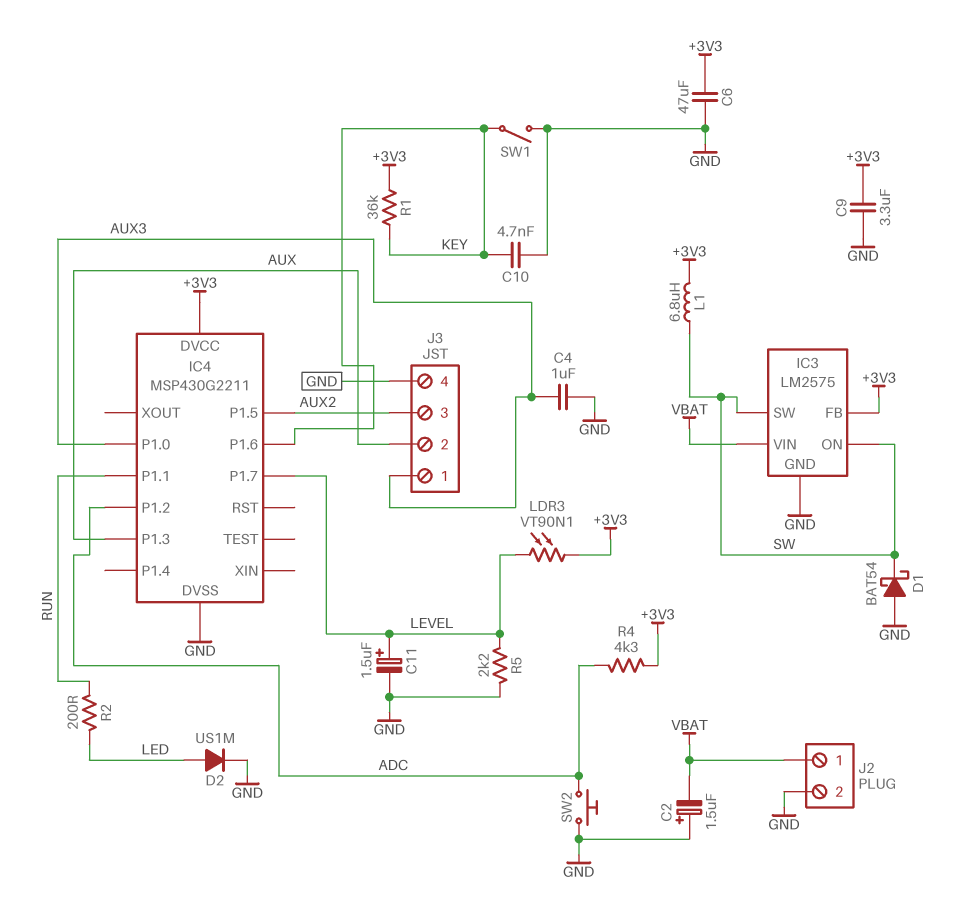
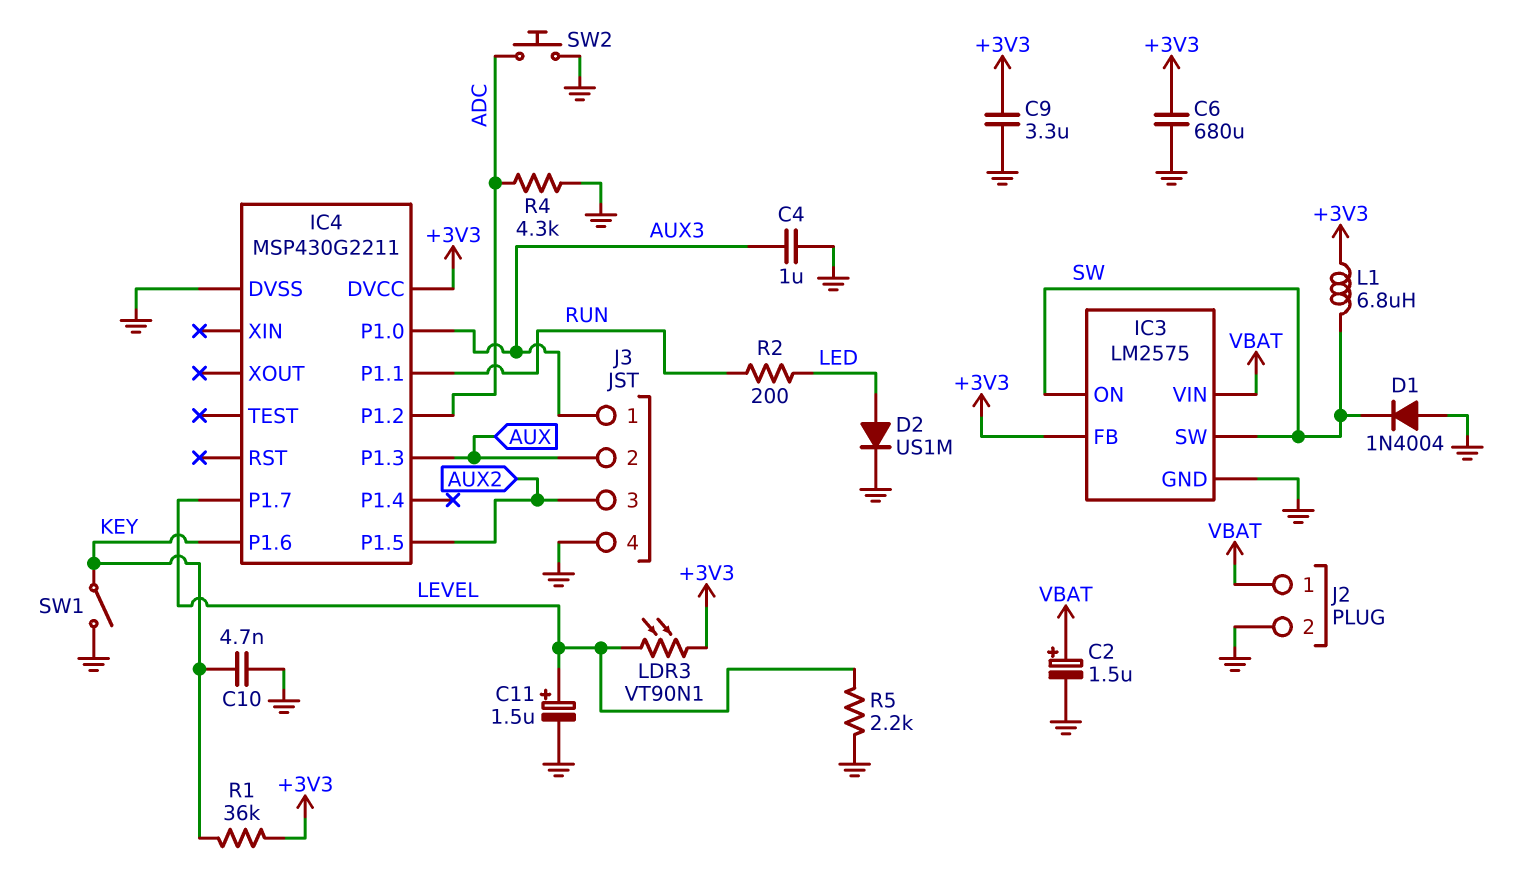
C2: 1.5uF (plus GND, minus VBAT) -> 1.5uF (plus VBAT, minus GND)
C6: 47uF (+3V3, GND) -> 680uF (+3V3, GND)
D1: schottky BAT54 (A GND, K SW) -> diode 1N4004 (A GND, K SW)
R4: 4.3k (+3V3, ADC) -> 4.3k (ADC, GND)

